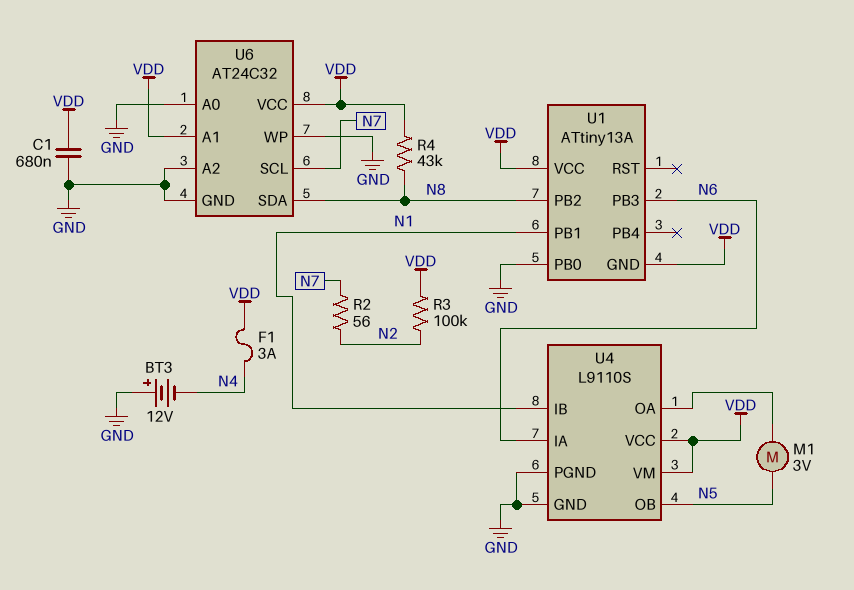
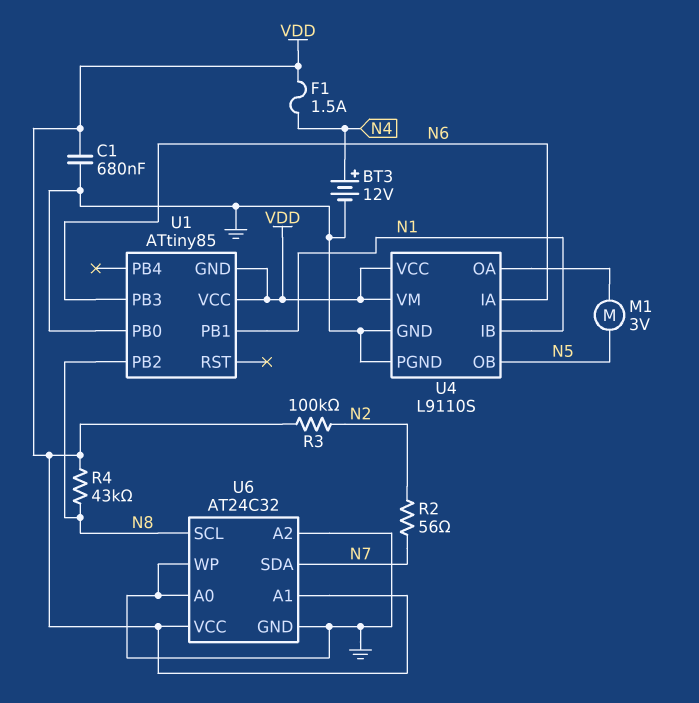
BT3: 12V (plus GND, minus N4) -> 12V (plus N4, minus GND)
F1: 3A (N4, VDD) -> 1.5A (N4, VDD)
U1: ATtiny13A -> ATtiny85
U6 pin SCL: N7 -> N8
U6 pin SDA: N8 -> N7

